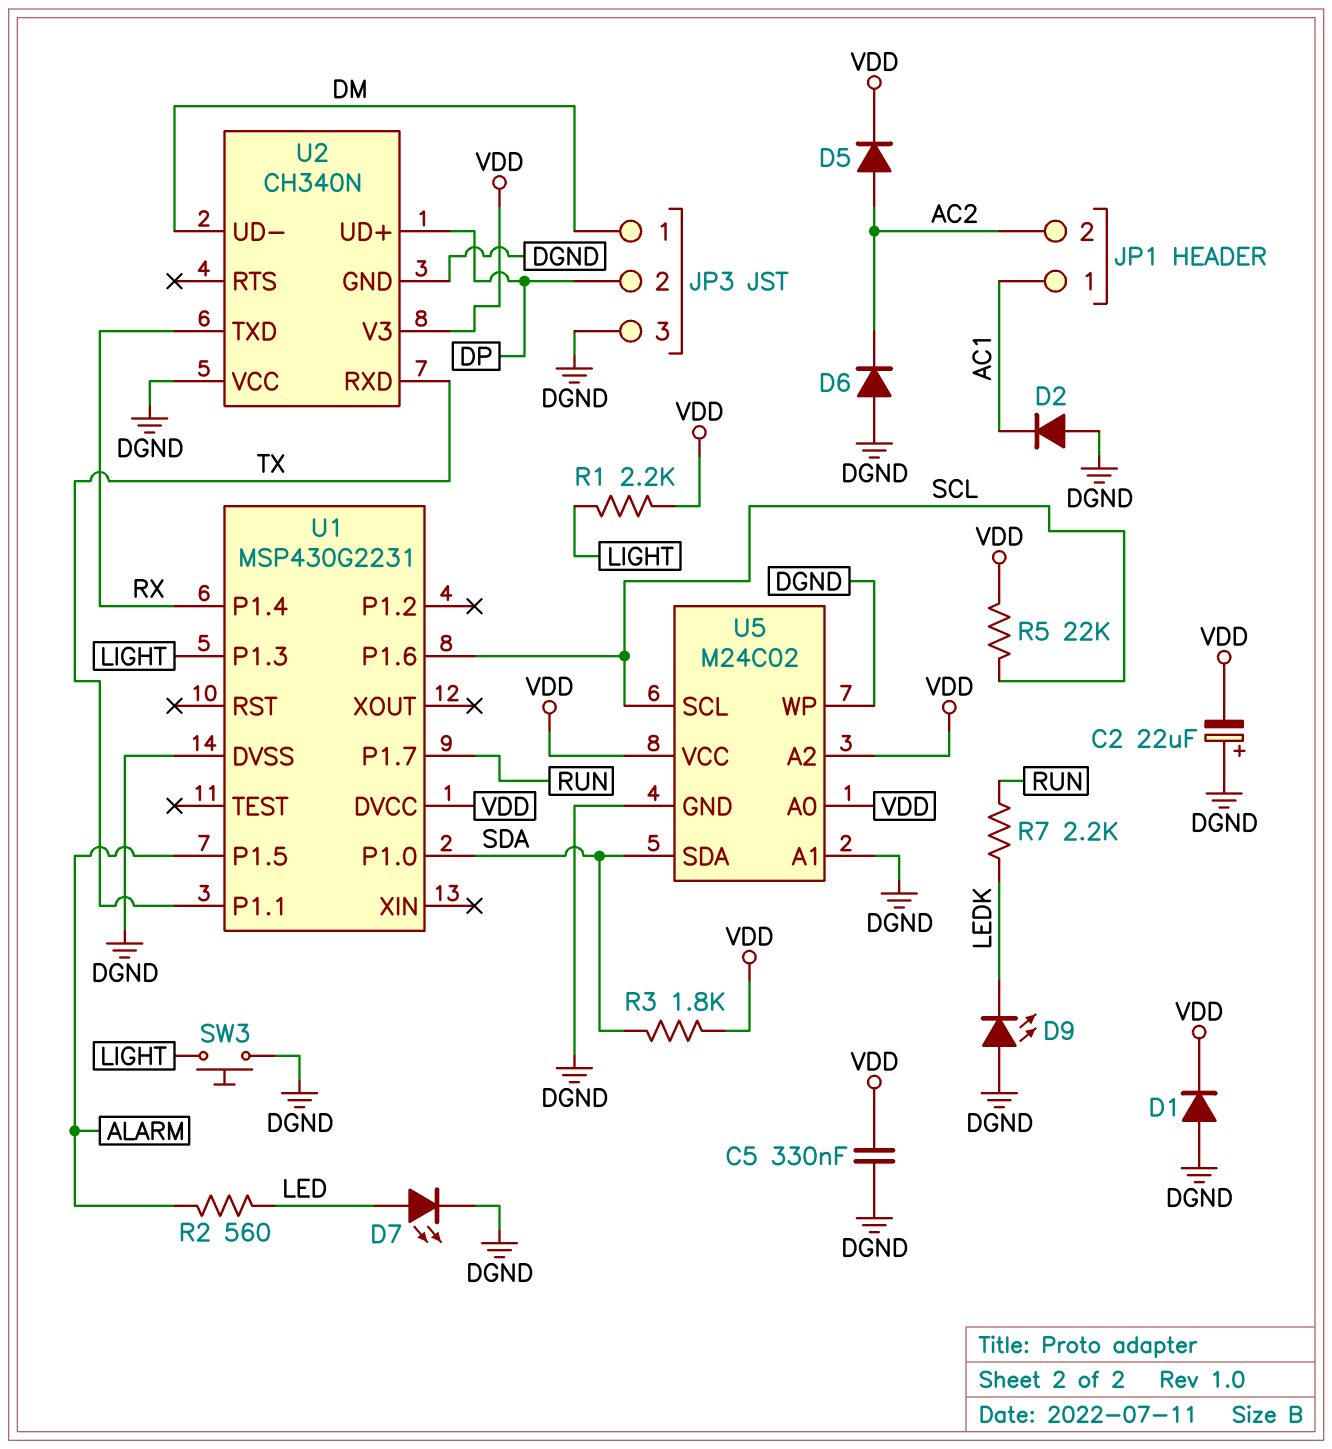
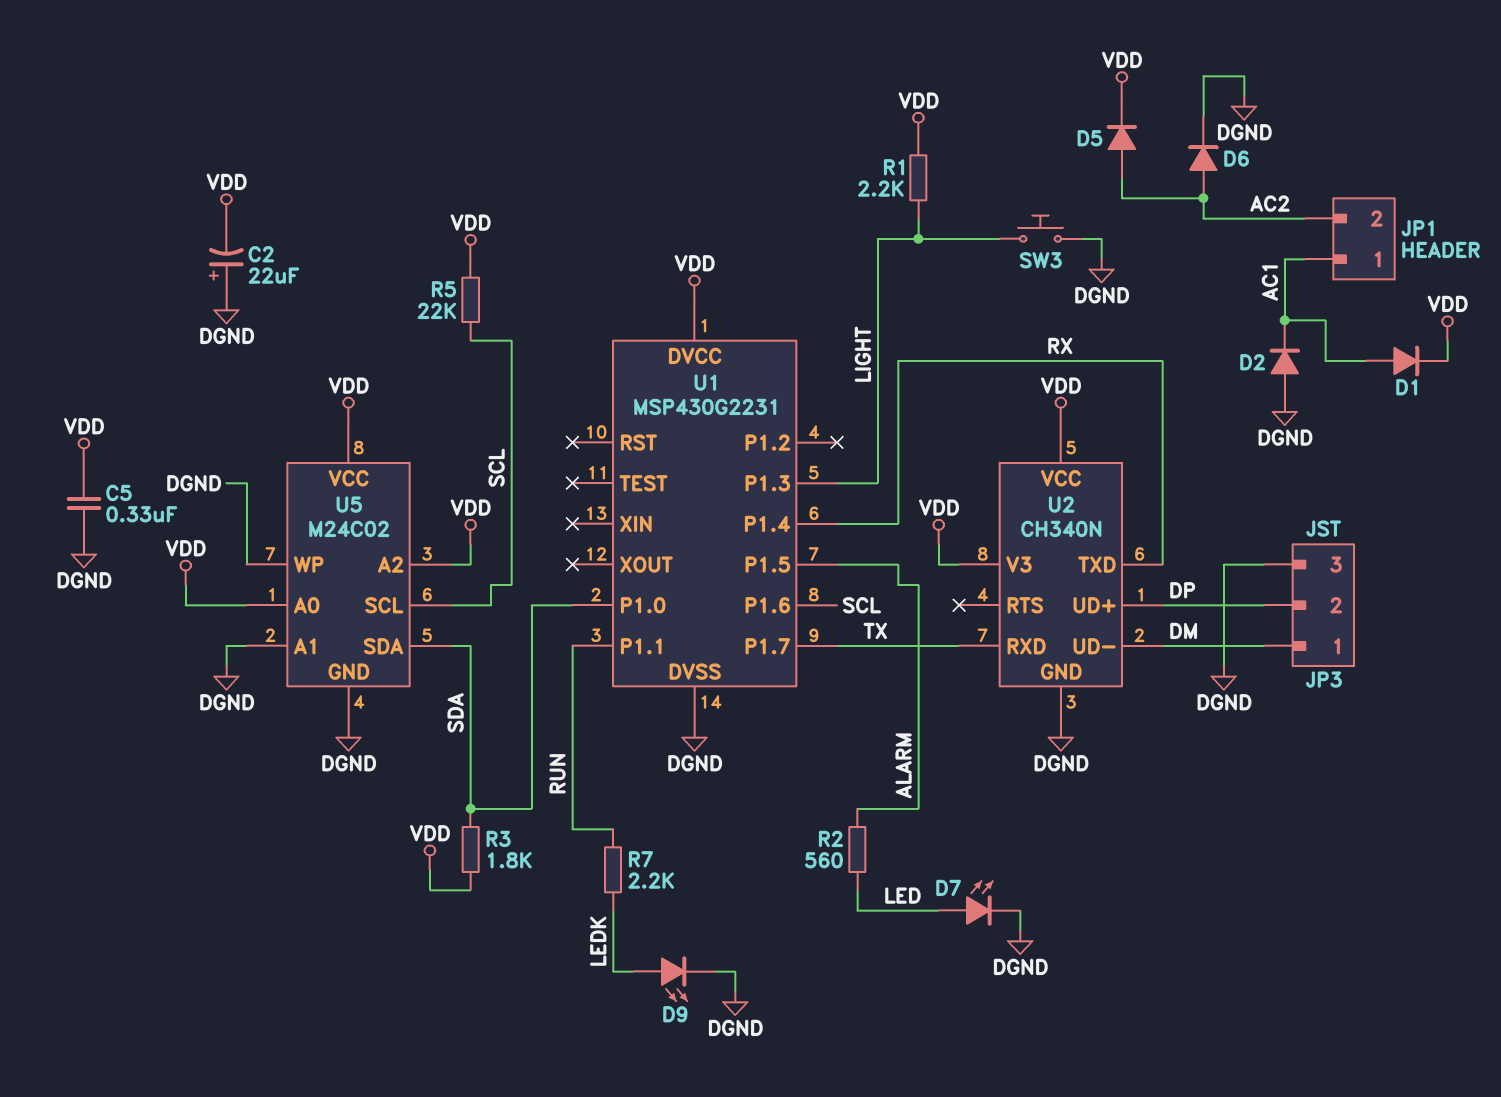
D1: diode (A DGND, K VDD) -> diode (A AC1, K VDD)
D6: diode (A DGND, K AC2) -> diode (A AC2, K DGND)
D9: LED (A DGND, K LEDK) -> LED (A LEDK, K DGND)
U1 pin P1.1: TX -> RUN
U1 pin P1.7: RUN -> TX
U2 pin VCC: DGND -> VDD

